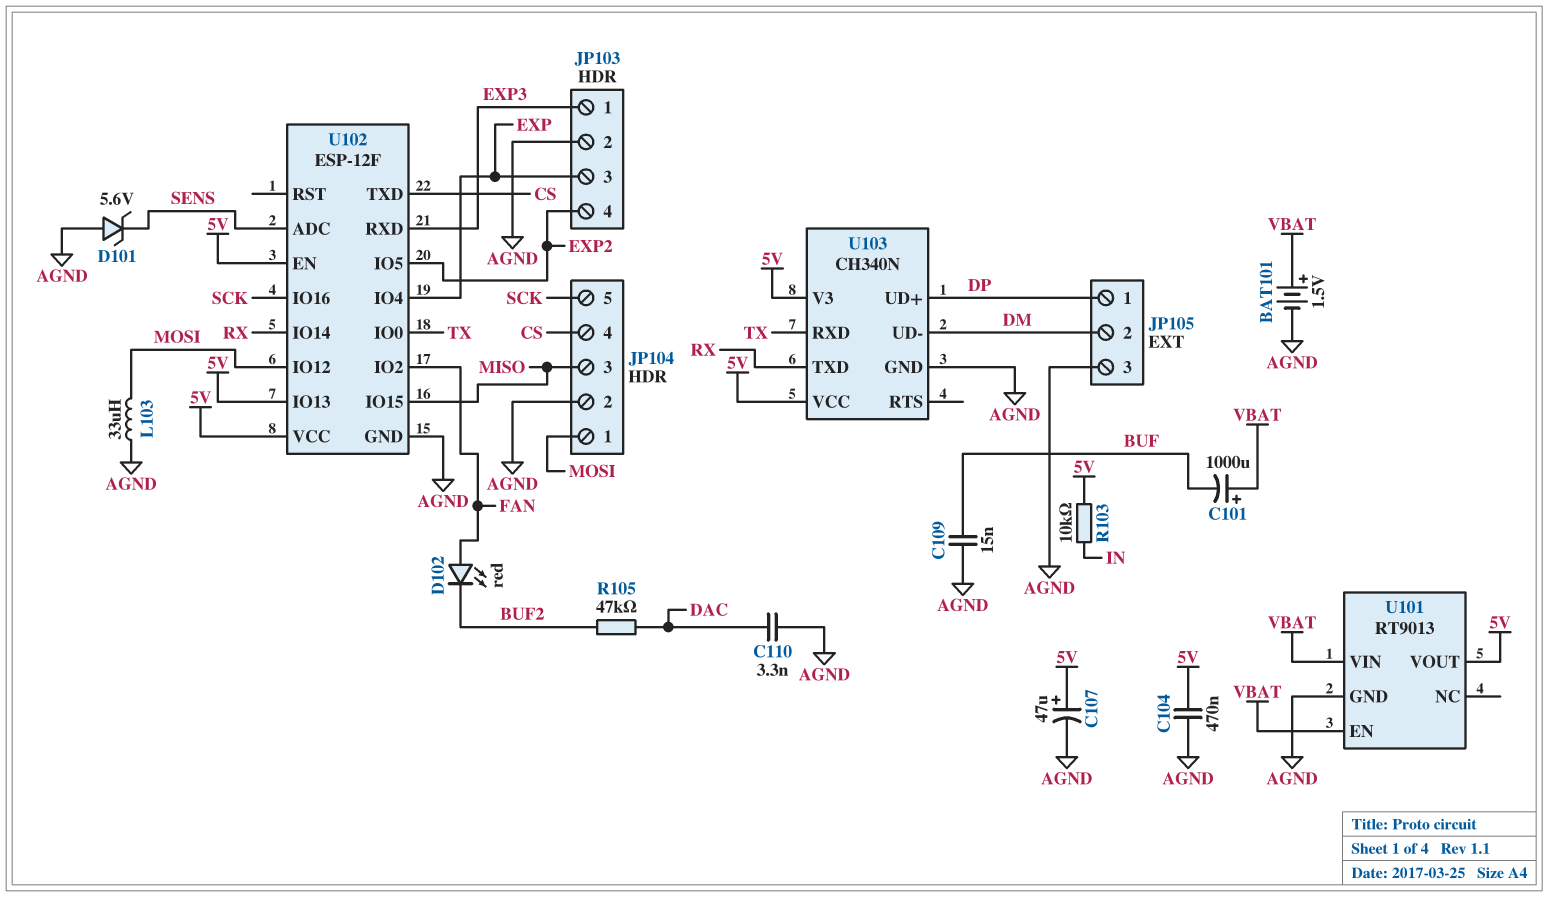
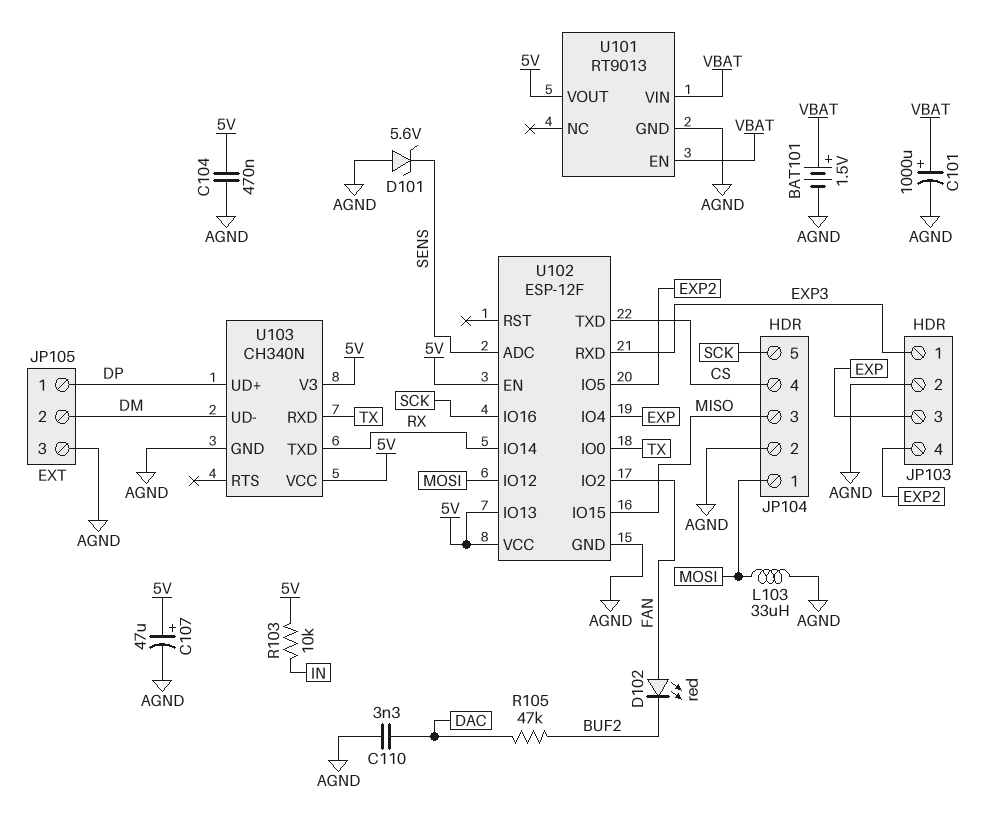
C101: 1000uF (plus VBAT, minus BUF) -> 1000uF (plus VBAT, minus AGND)
C109: 15nF (AGND, BUF) -> none

